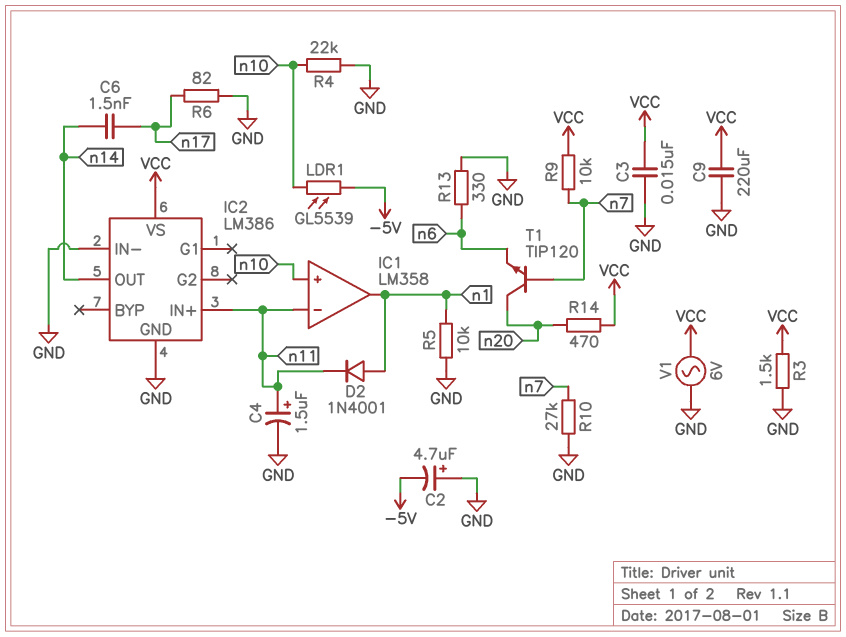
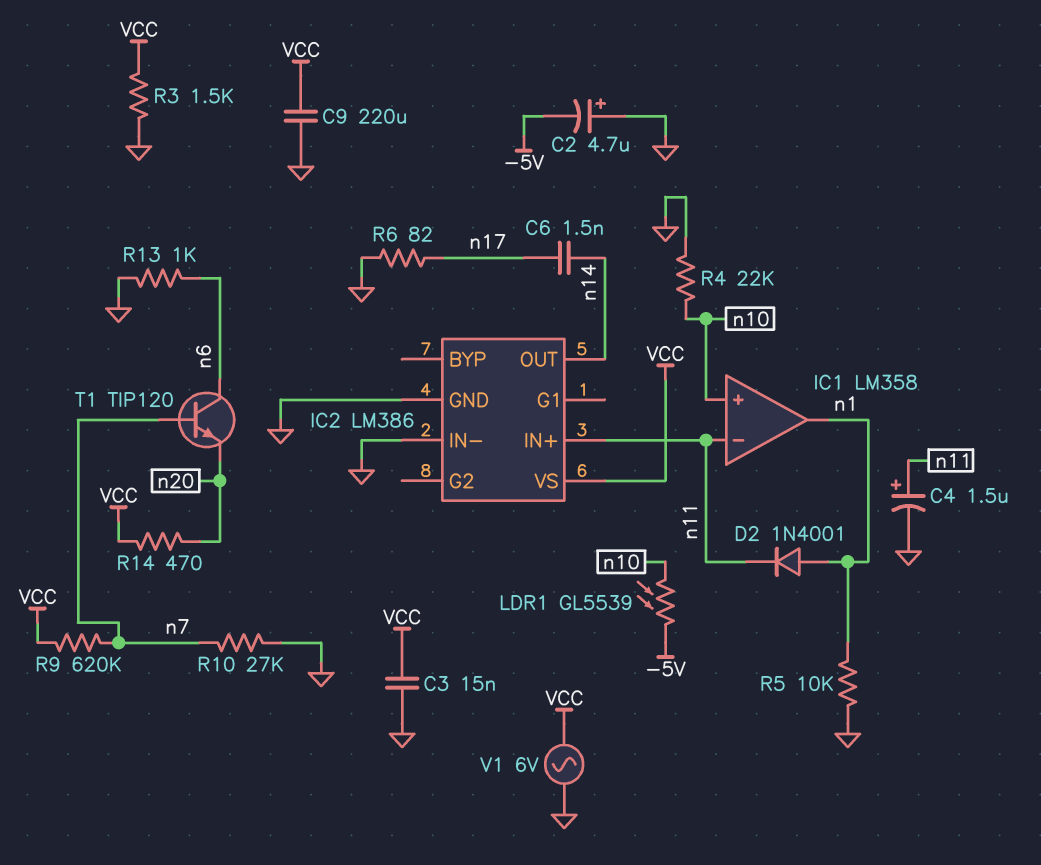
R9: 10k (VCC, n7) -> 620k (VCC, n7)
R13: 330 (GND, n6) -> 1k (GND, n6)
T1: NPN TIP120 (B n7, C n20, E n6) -> NPN TIP120 (B n7, C n6, E n20)

